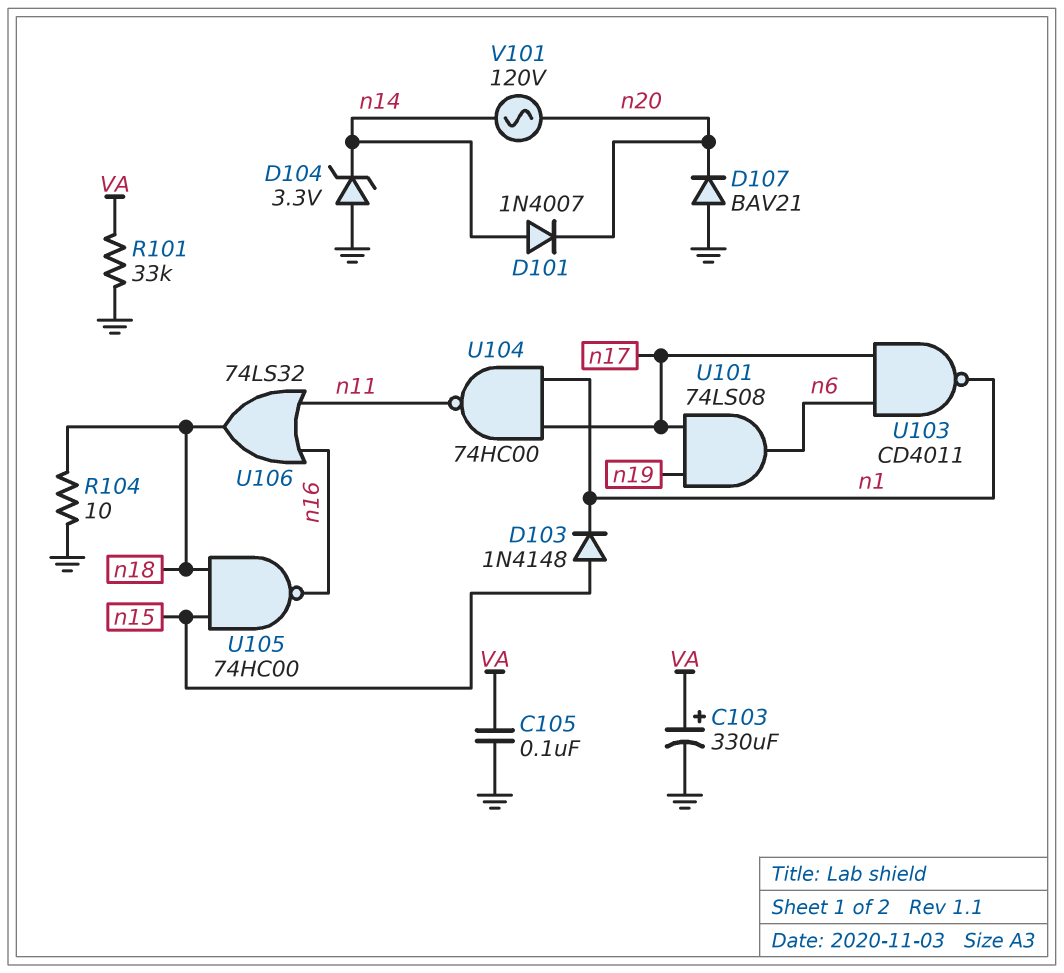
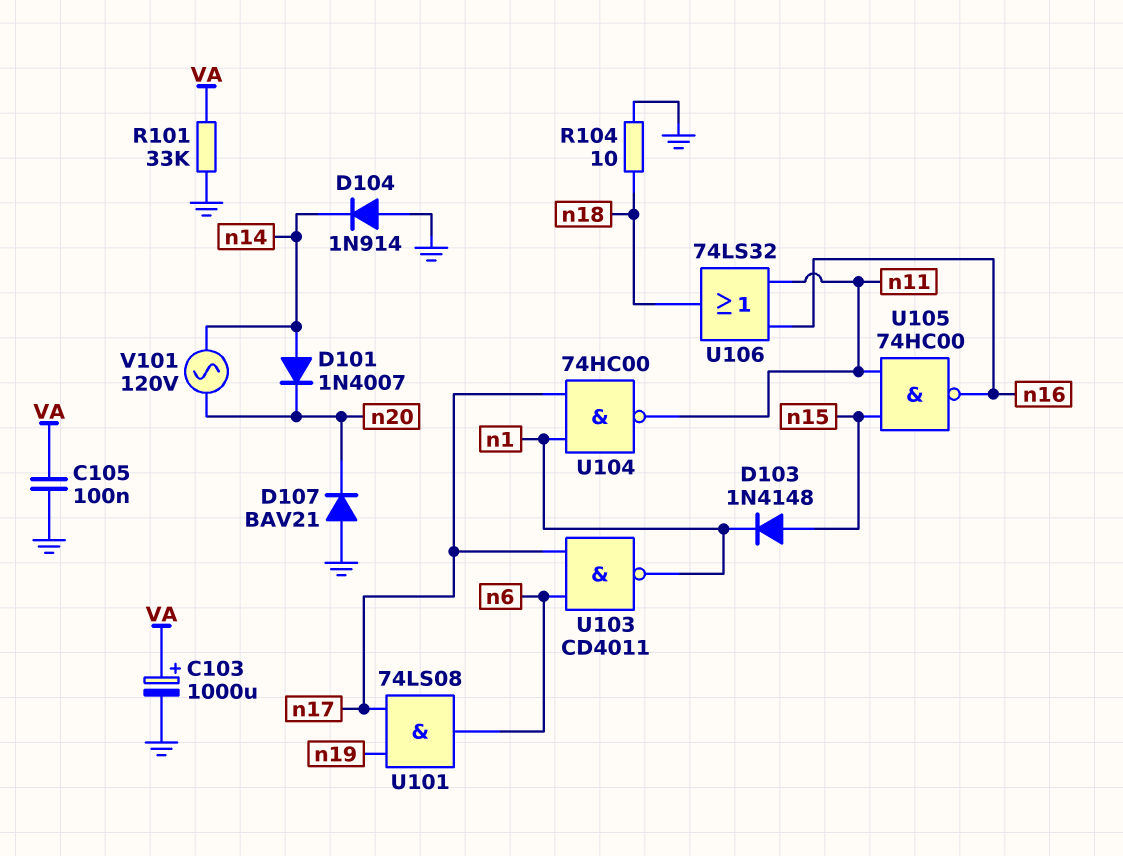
C103: 330uF (plus VA, minus GND) -> 1000uF (plus VA, minus GND)
D104: zener 3.3V (A GND, K n14) -> diode 1N914 (A GND, K n14)
U105: NAND 74HC00 (in n15, in n18, out n16) -> NAND 74HC00 (in n11, in n15, out n16)

